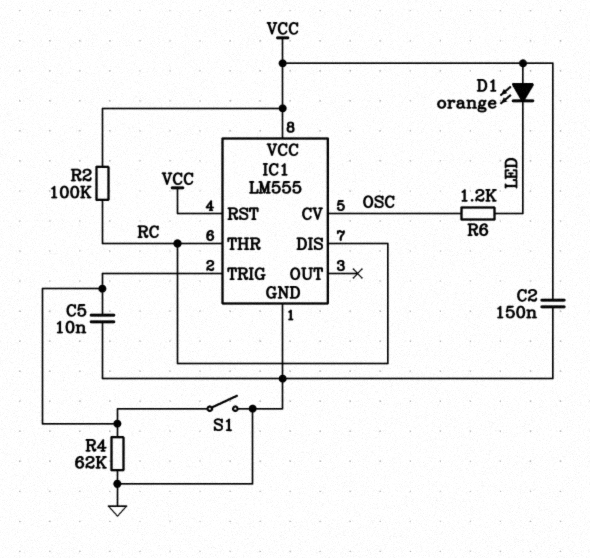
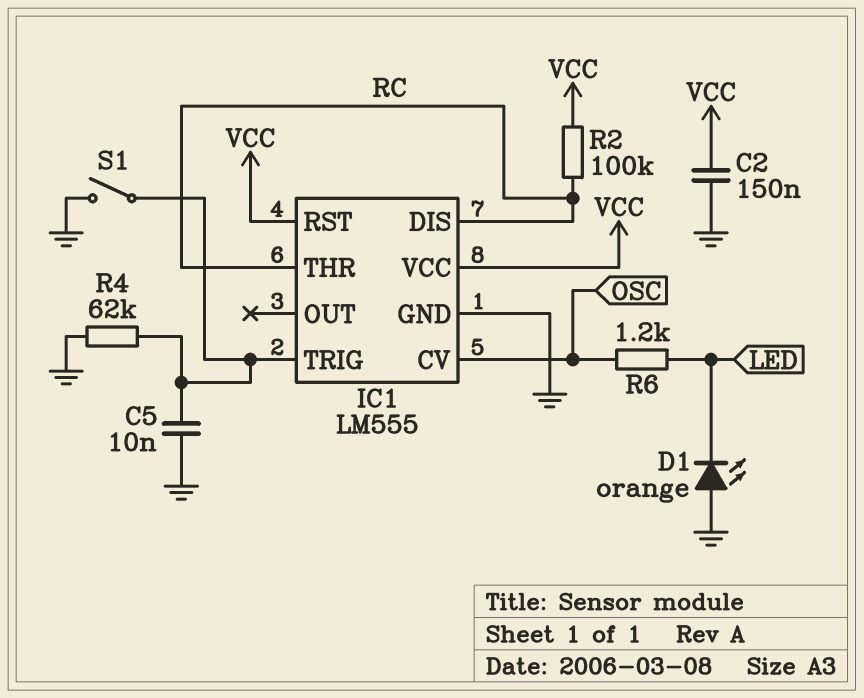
D1: LED orange (A VCC, K LED) -> LED orange (A GND, K LED)

